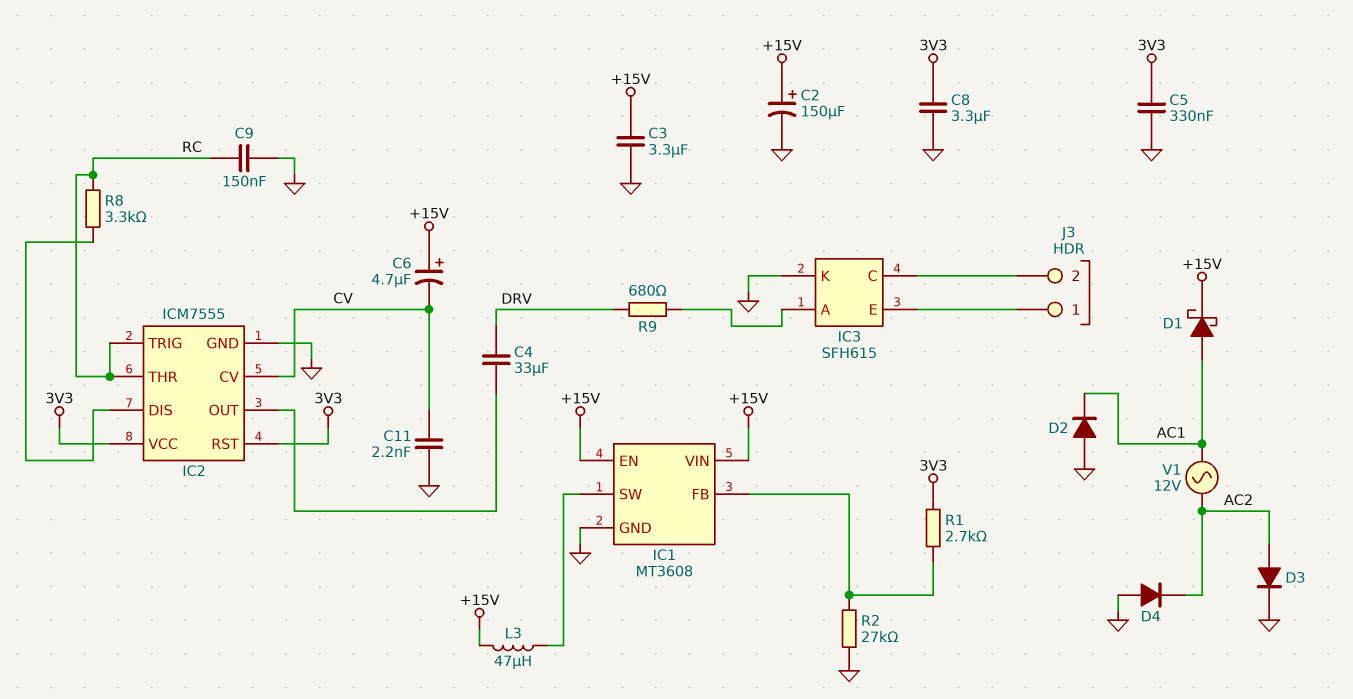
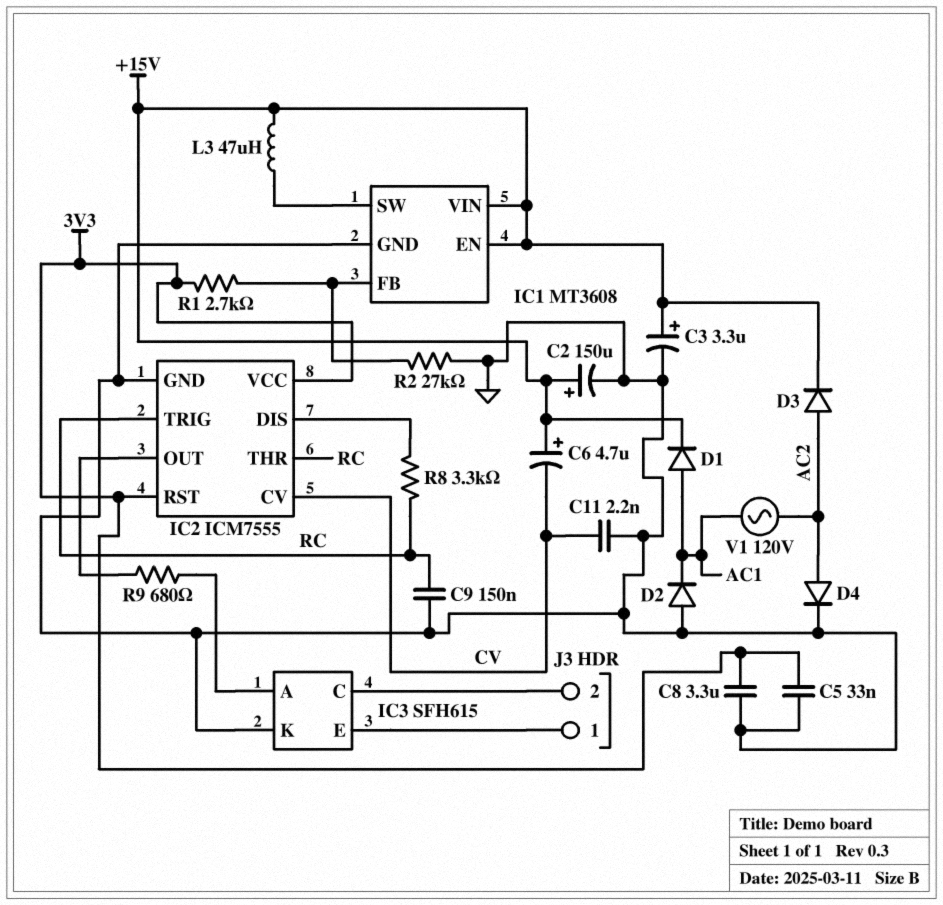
C3: 3.3uF (+15V, GND) -> 3.3uF (plus +15V, minus GND)
C4: 33uF (DRV, IC2/OUT) -> none
C5: 330nF (3V3, GND) -> 33nF (3V3, GND)
D1: schottky (A AC1, K +15V) -> diode (A AC1, K +15V)
D3: diode (A AC2, K GND) -> diode (A AC2, K +15V)
D4: diode (A GND, K AC2) -> diode (A AC2, K GND)
R9: 680 (DRV, IC3/A) -> 680 (IC2/OUT, IC3/A)
V1: AC 12V (AC1, AC2) -> AC 120V (AC1, AC2)

